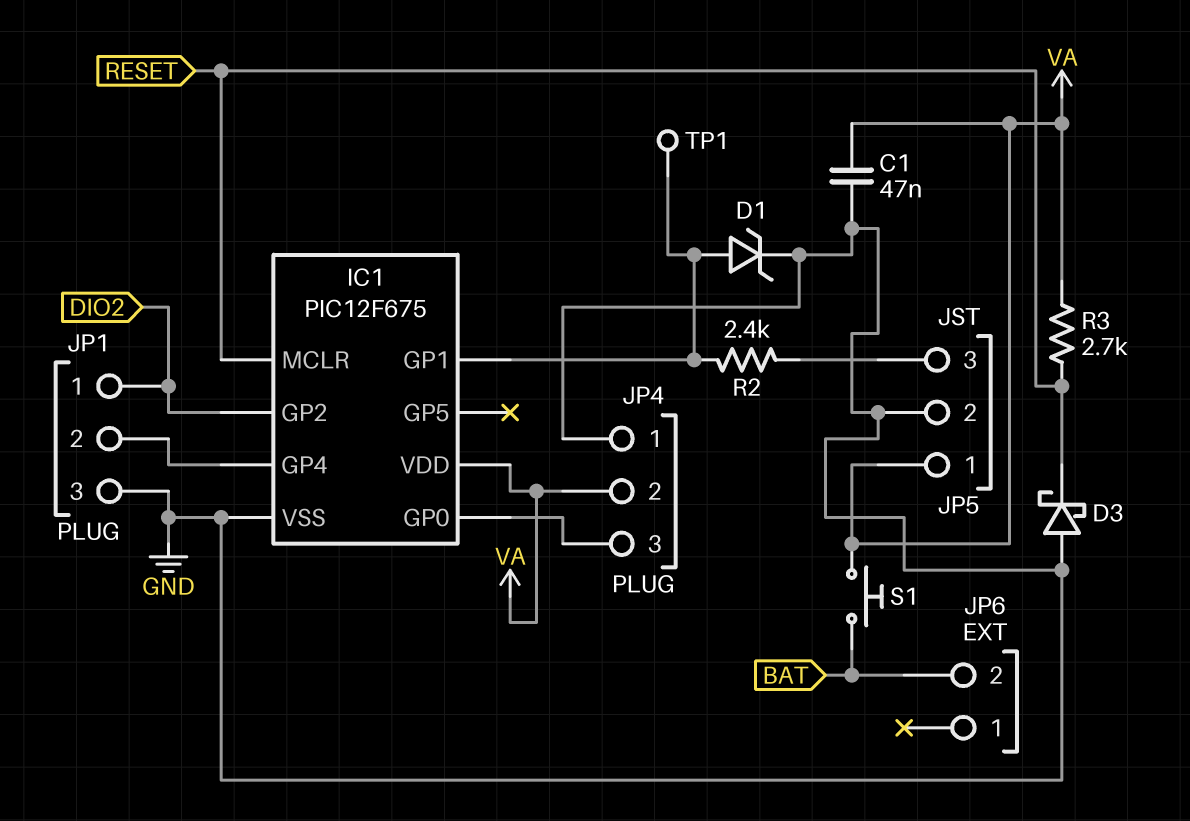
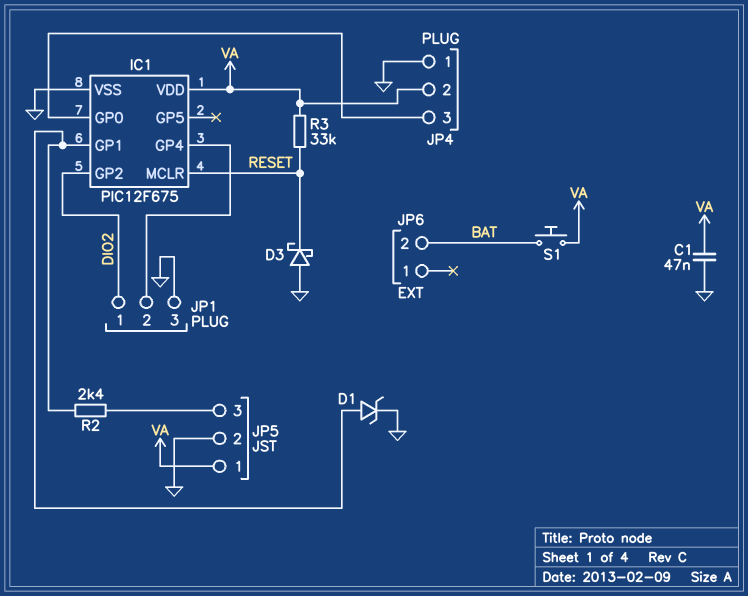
R3: 2.7k (RESET, VA) -> 33k (RESET, VA)
TP1: test point (IC1/GP1) -> none

